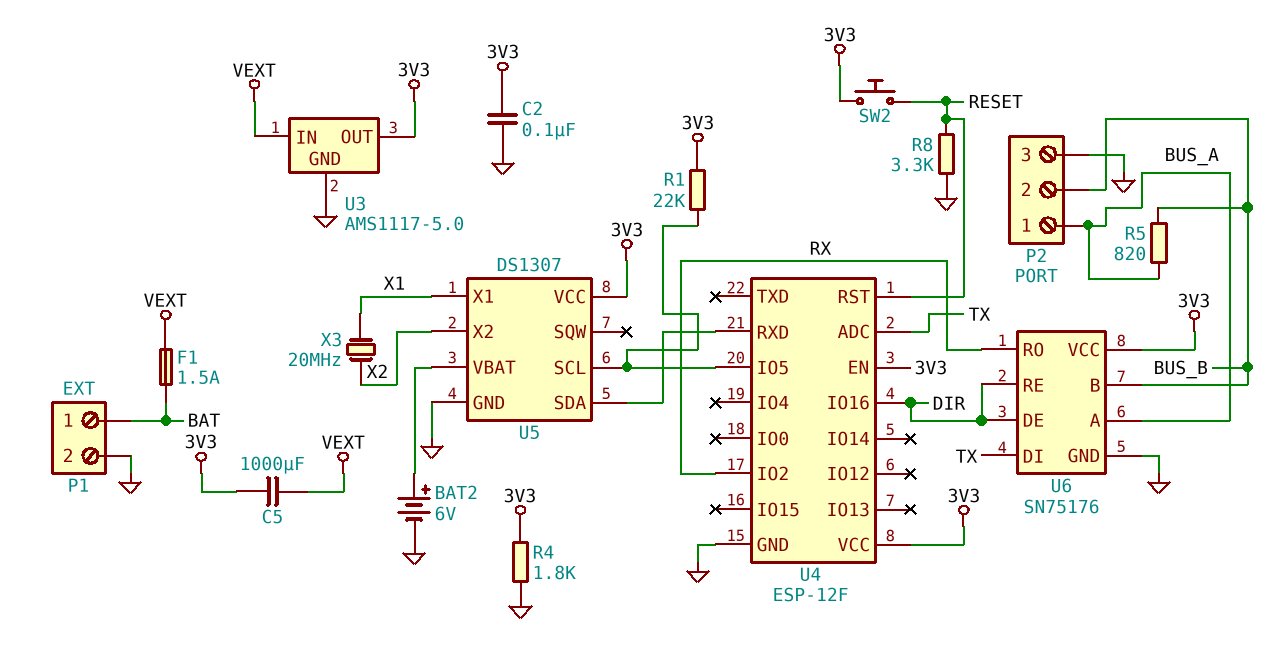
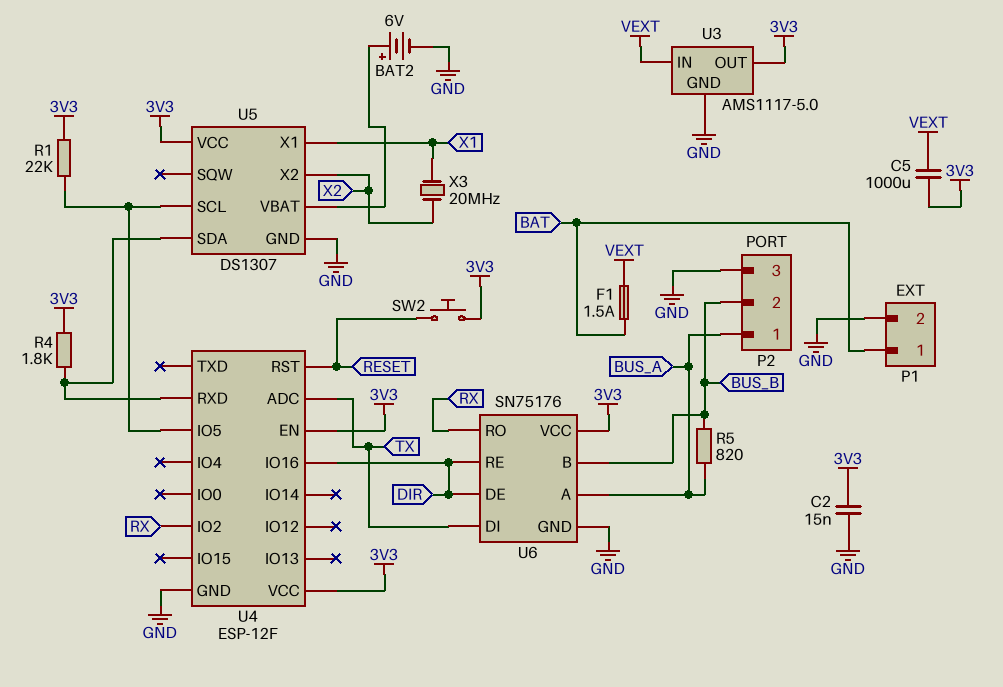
C2: 100nF (3V3, GND) -> 15nF (3V3, GND)
R4: 1.8k (3V3, GND) -> 1.8k (3V3, U4/RXD)
R8: 3.3k (GND, RESET) -> none

